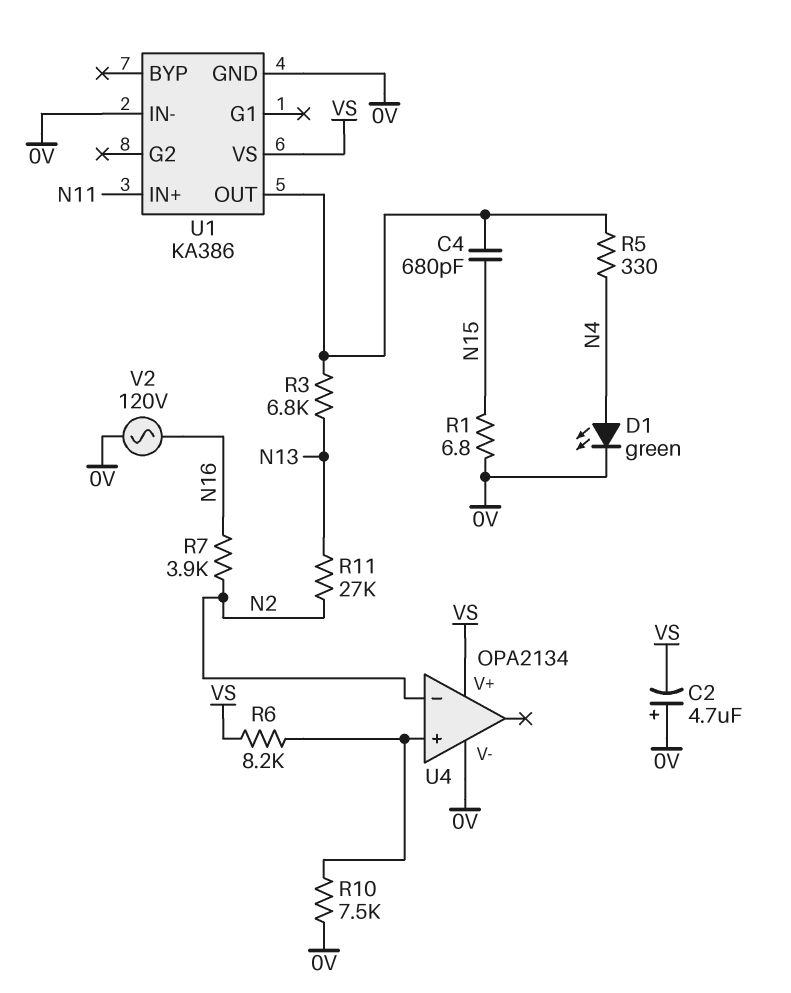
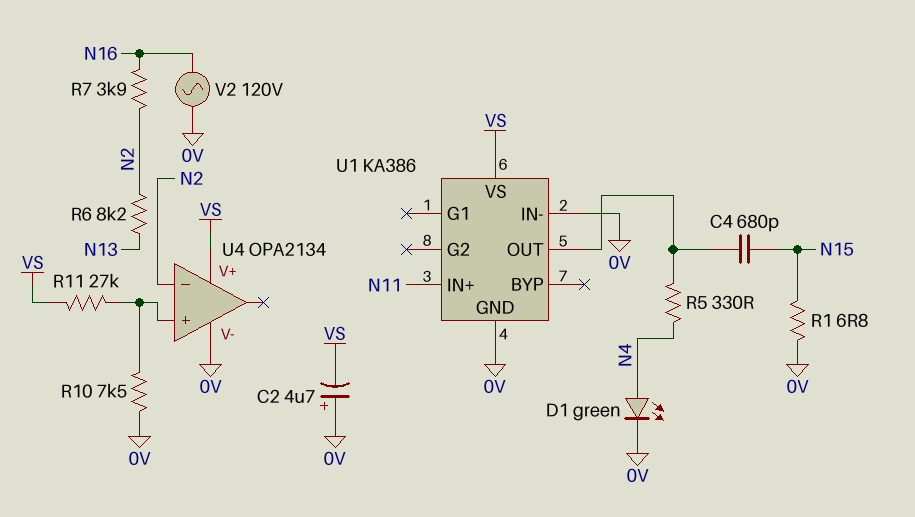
R3: 6.8k (N13, U1/OUT) -> none
R6: 8.2k (U4/in+, VS) -> 8.2k (N2, N13)
R11: 27k (N2, N13) -> 27k (U4/in+, VS)

